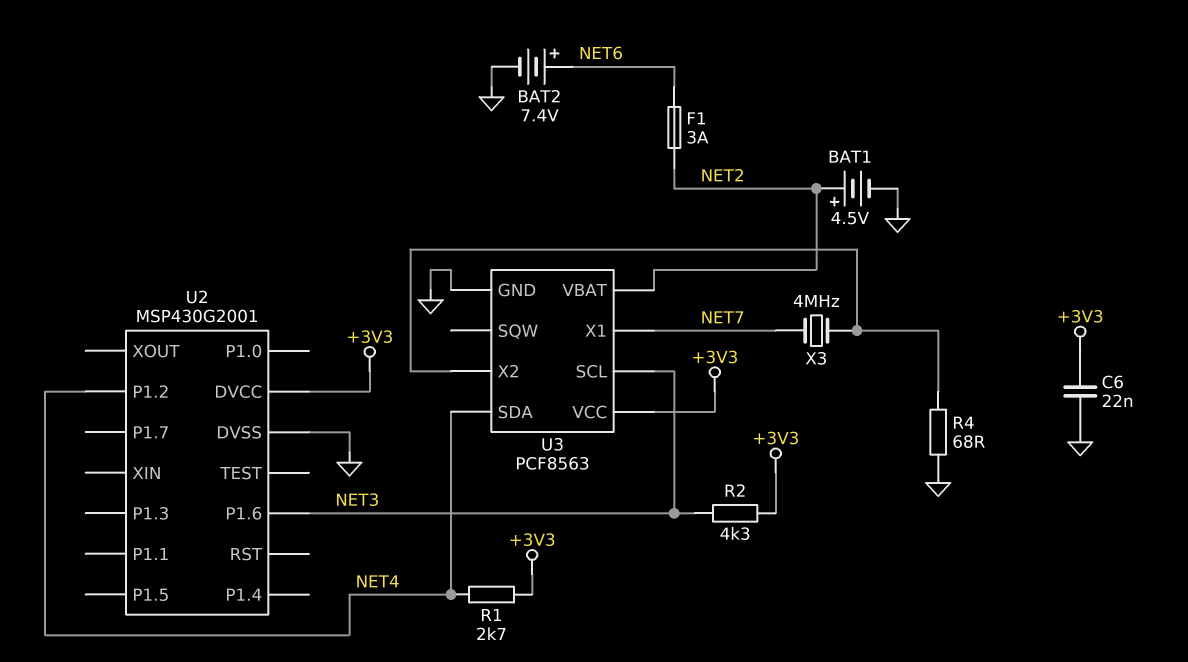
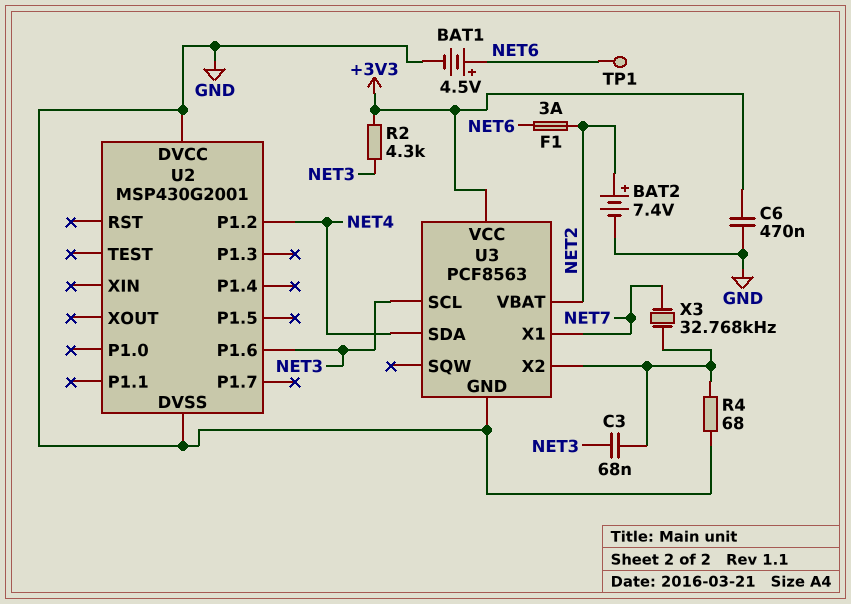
BAT1: 4.5V (plus NET2, minus GND) -> 4.5V (plus NET6, minus GND)
BAT2: 7.4V (plus NET6, minus GND) -> 7.4V (plus NET2, minus GND)
C3: none -> 68nF (NET3, U3/X2)
C6: 22nF (+3V3, GND) -> 470nF (+3V3, GND)
R1: 2.7k (+3V3, NET4) -> none
TP1: none -> test point (NET6)
U2 pin DVCC: +3V3 -> GND
X3: 4MHz (NET7, U3/X2) -> 32.768kHz (NET7, U3/X2)

